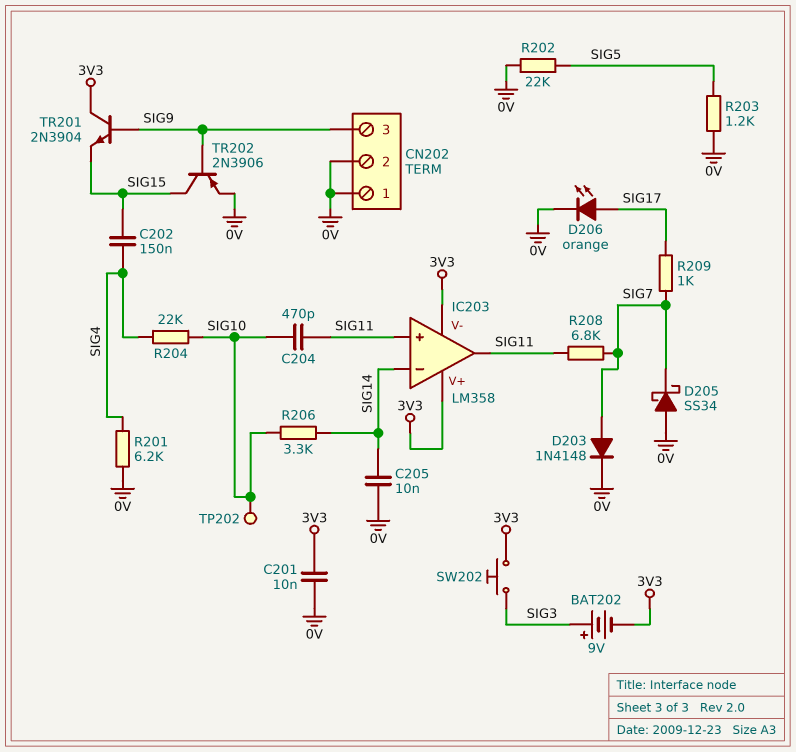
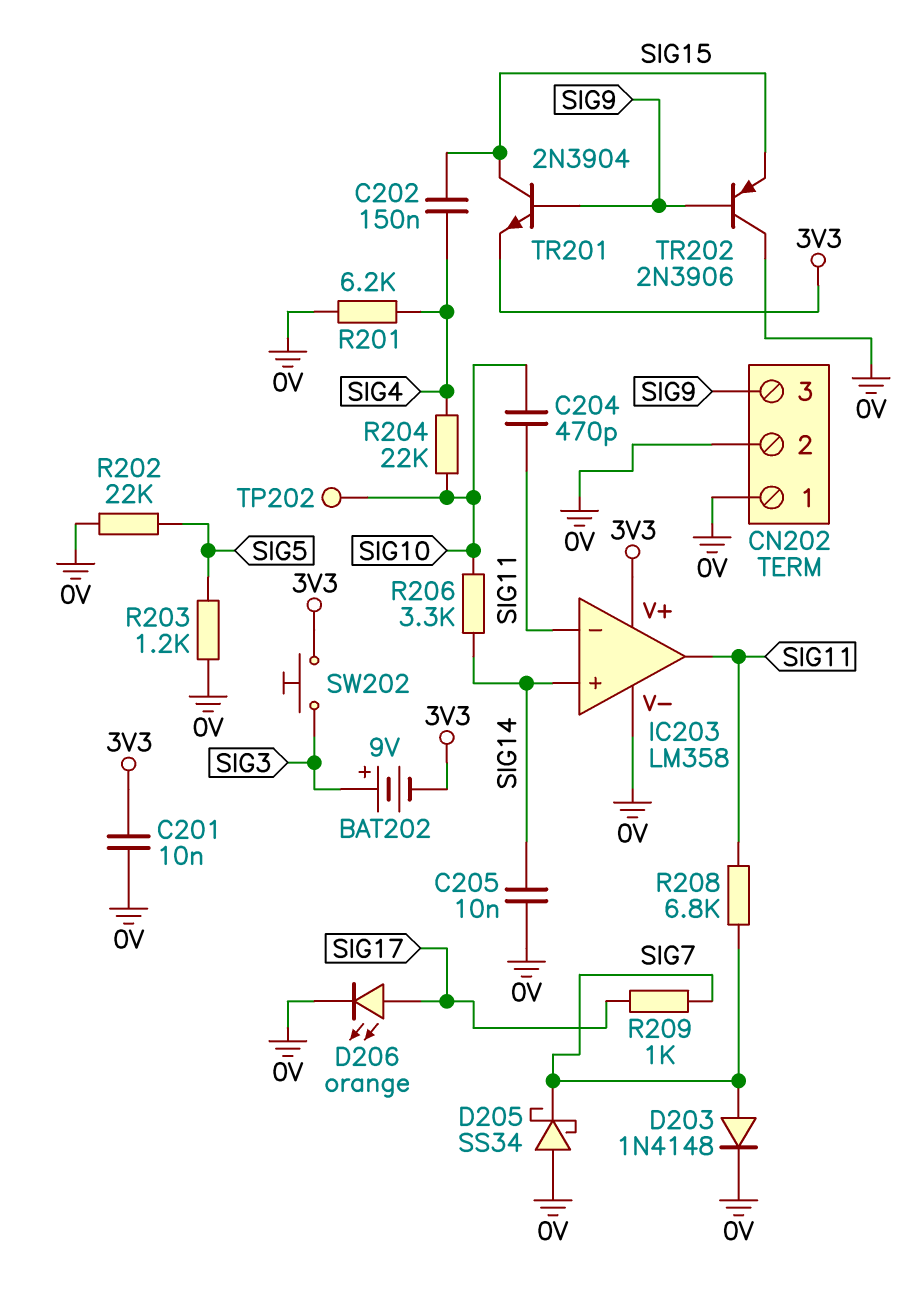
IC203 pin V-: 3V3 -> 0V
IC203 pin in+: SIG11 -> SIG14
IC203 pin in-: SIG14 -> SIG11
TR201: NPN 2N3904 (B SIG9, C 3V3, E SIG15) -> NPN 2N3904 (B SIG9, C SIG15, E 3V3)
TR202: PNP 2N3906 (B SIG9, C SIG15, E 0V) -> PNP 2N3906 (B SIG9, C 0V, E SIG15)

